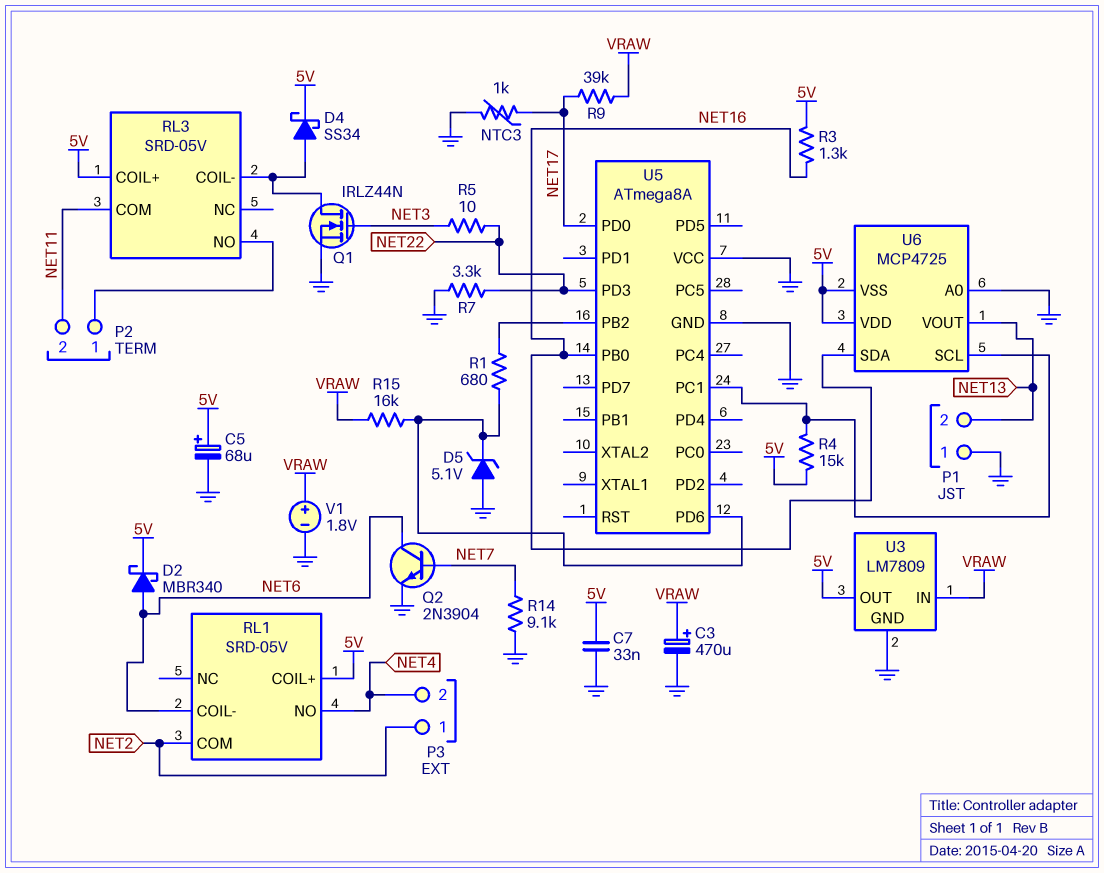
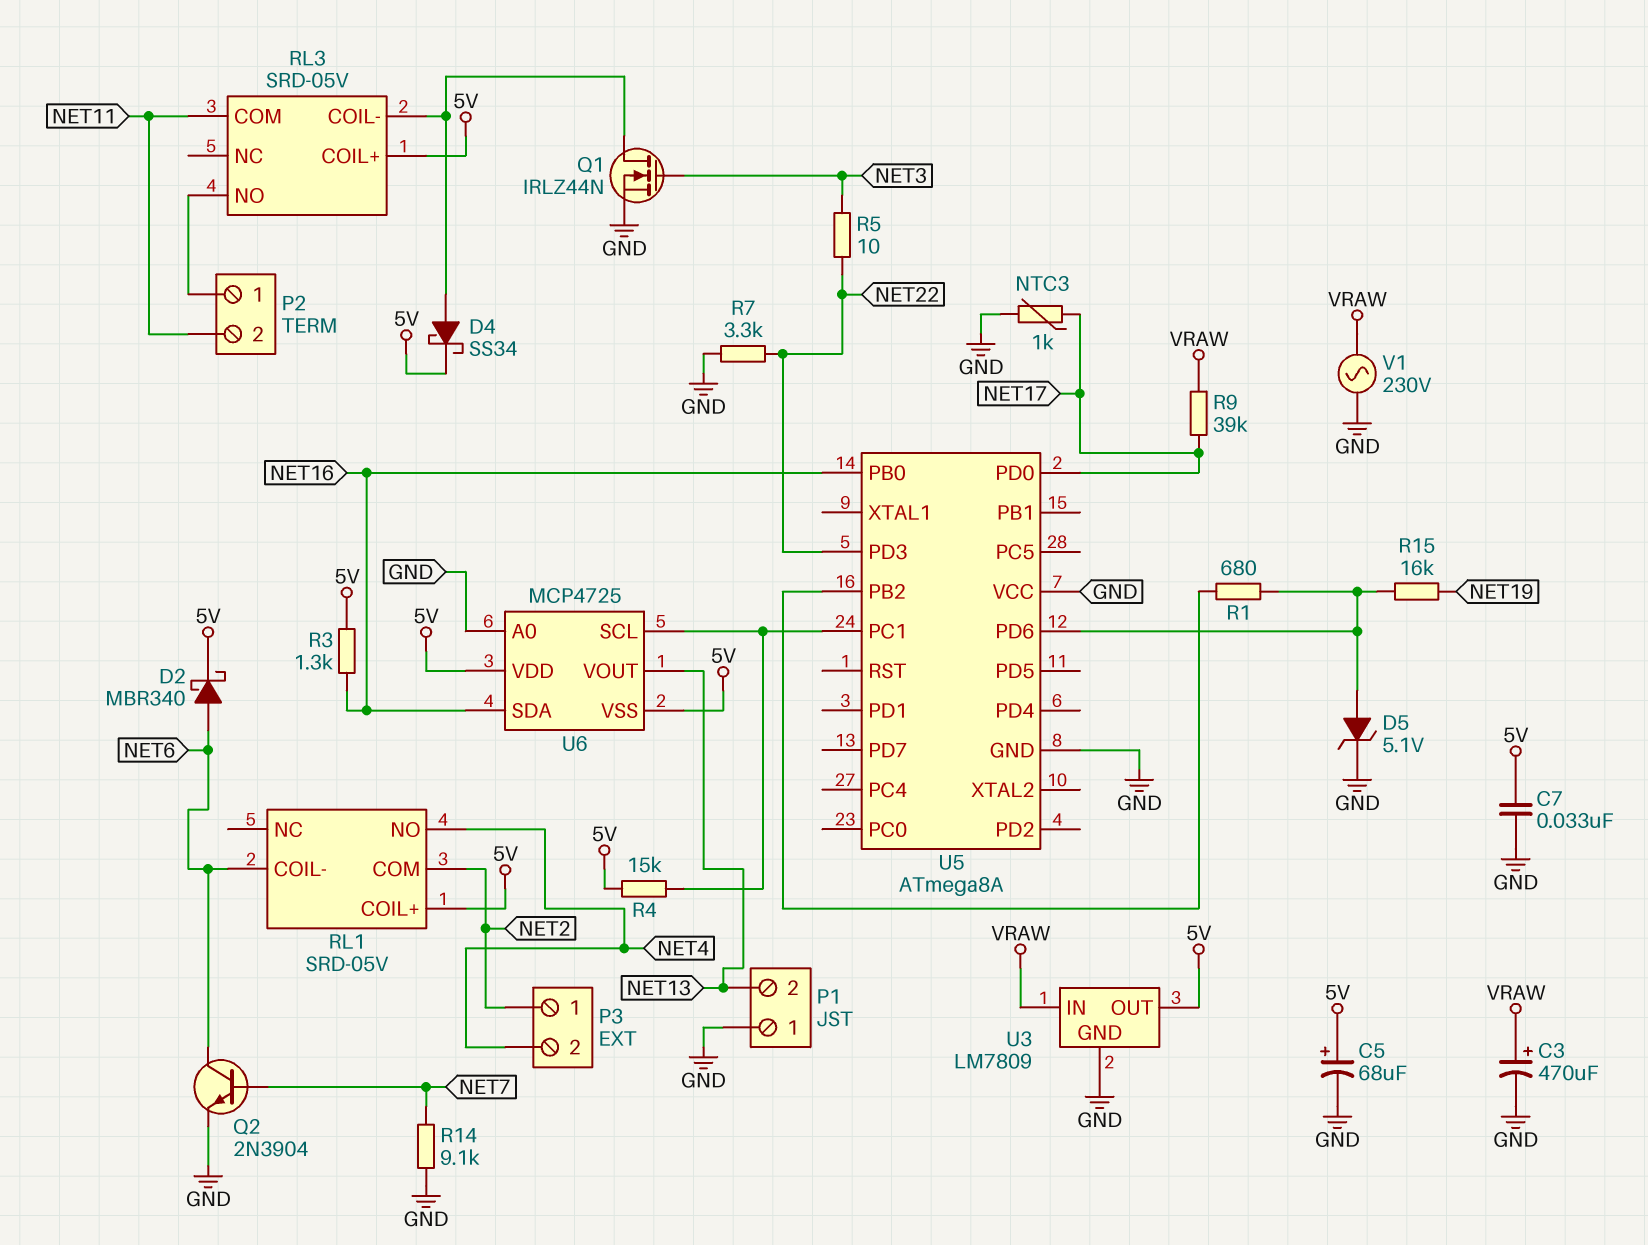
D5: zener 5.1V (A GND, K U5/PD6) -> zener 5.1V (A U5/PD6, K GND)
R15: 16k (U5/PD6, VRAW) -> 16k (NET19, U5/PD6)
V1: 1.8V (plus VRAW, minus GND) -> AC 230V (GND, VRAW)

